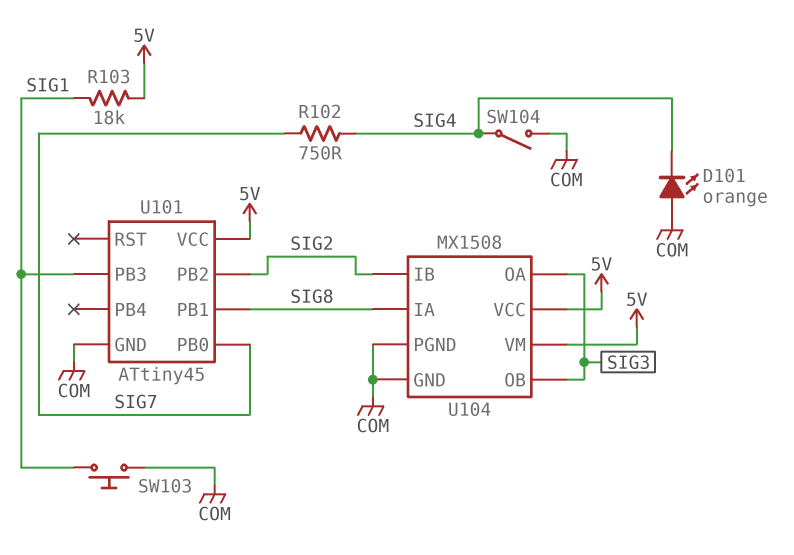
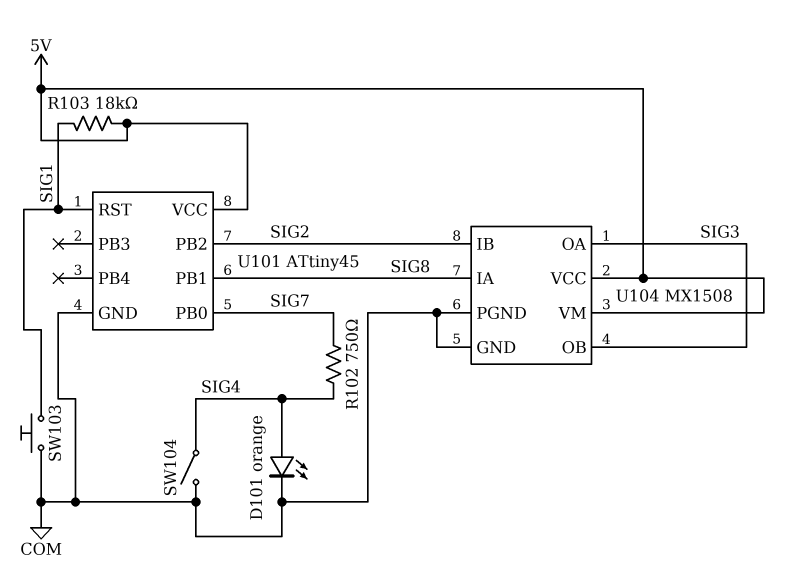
D101: LED orange (A COM, K SIG4) -> LED orange (A SIG4, K COM)
U101 pin PB3: SIG1 -> none
U101 pin RST: none -> SIG1

